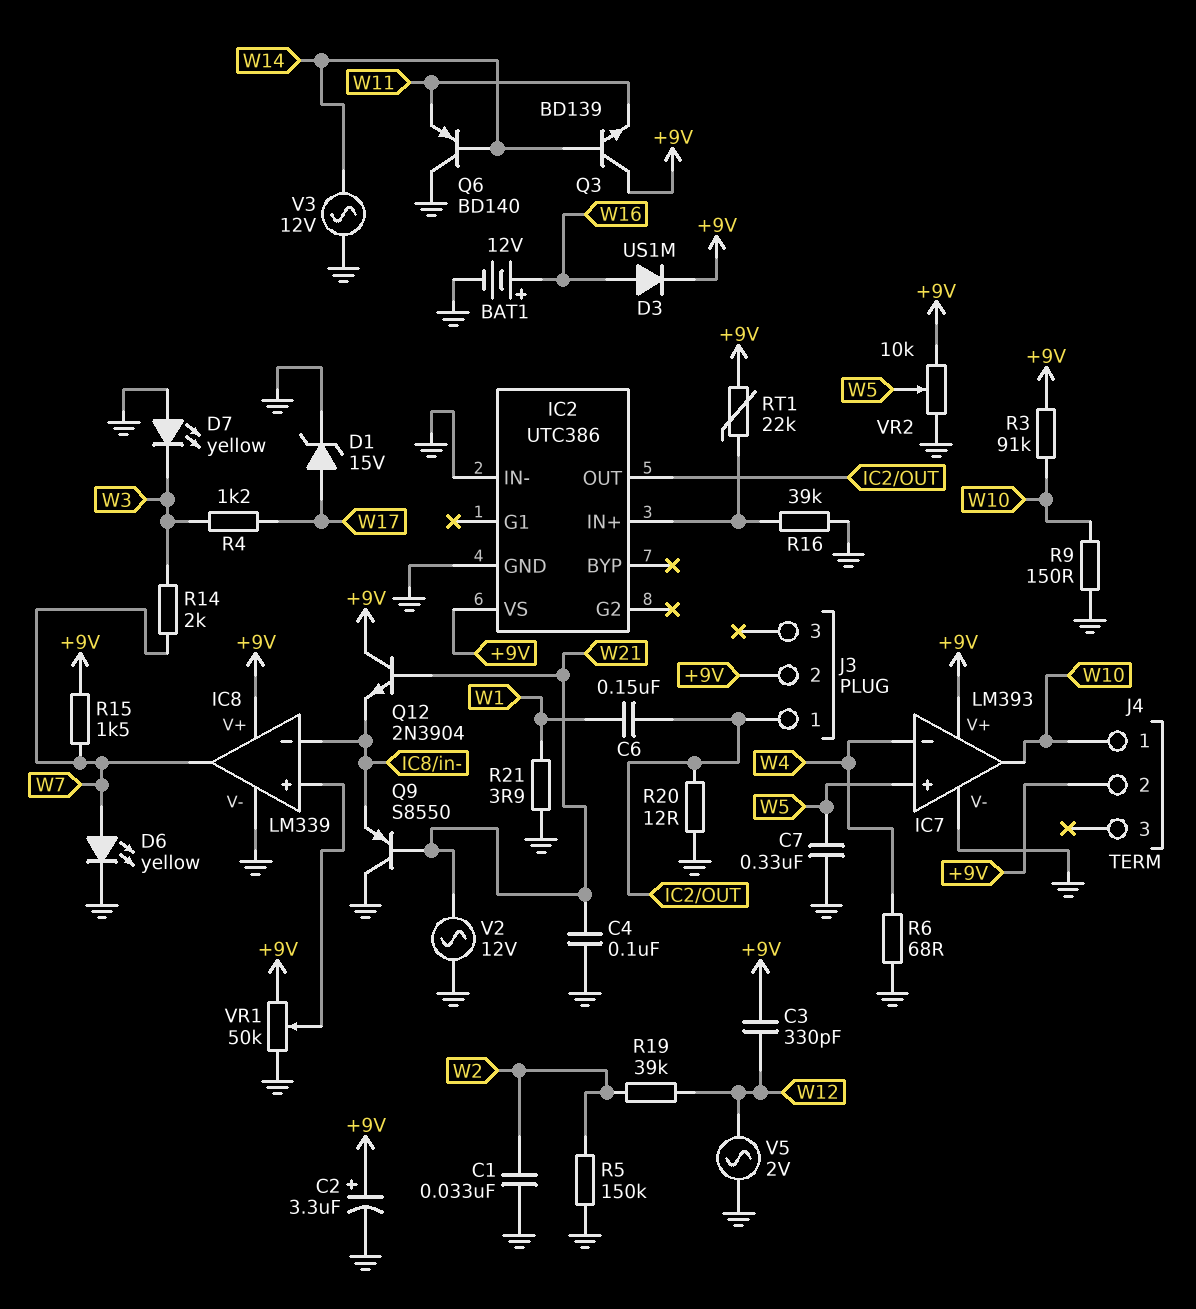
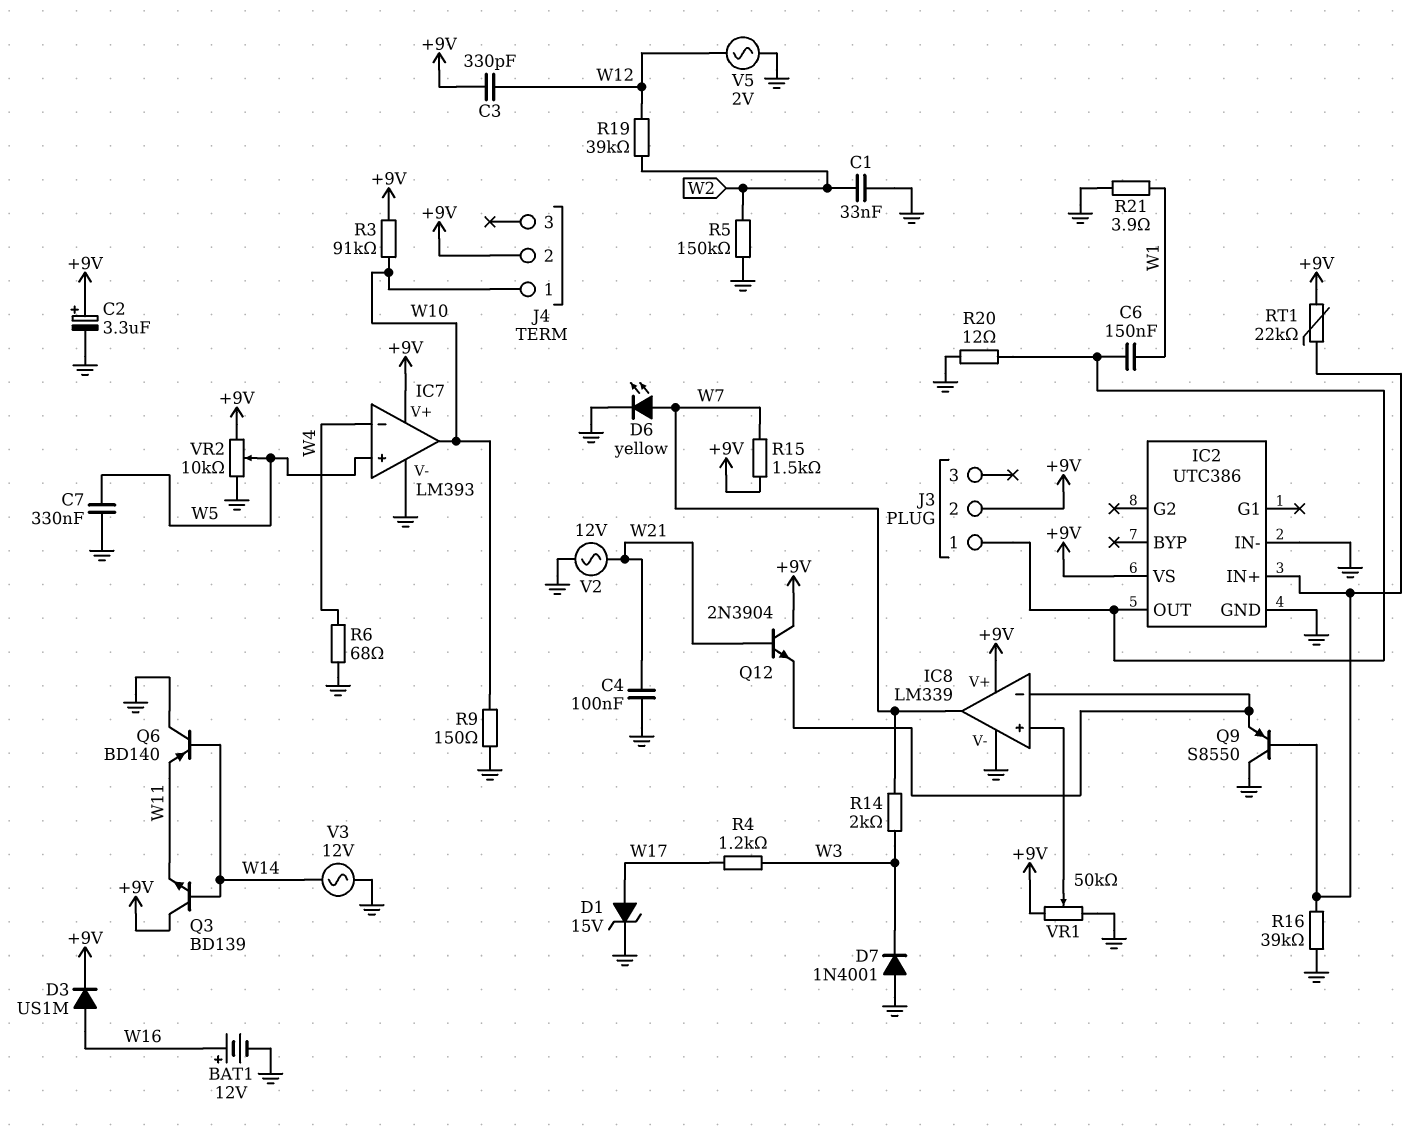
D7: LED yellow (A GND, K W3) -> diode 1N4001 (A GND, K W3)
Q9: PNP S8550 (B W21, C GND, E IC8/in-) -> PNP S8550 (B IC2/IN+, C GND, E IC8/in-)

